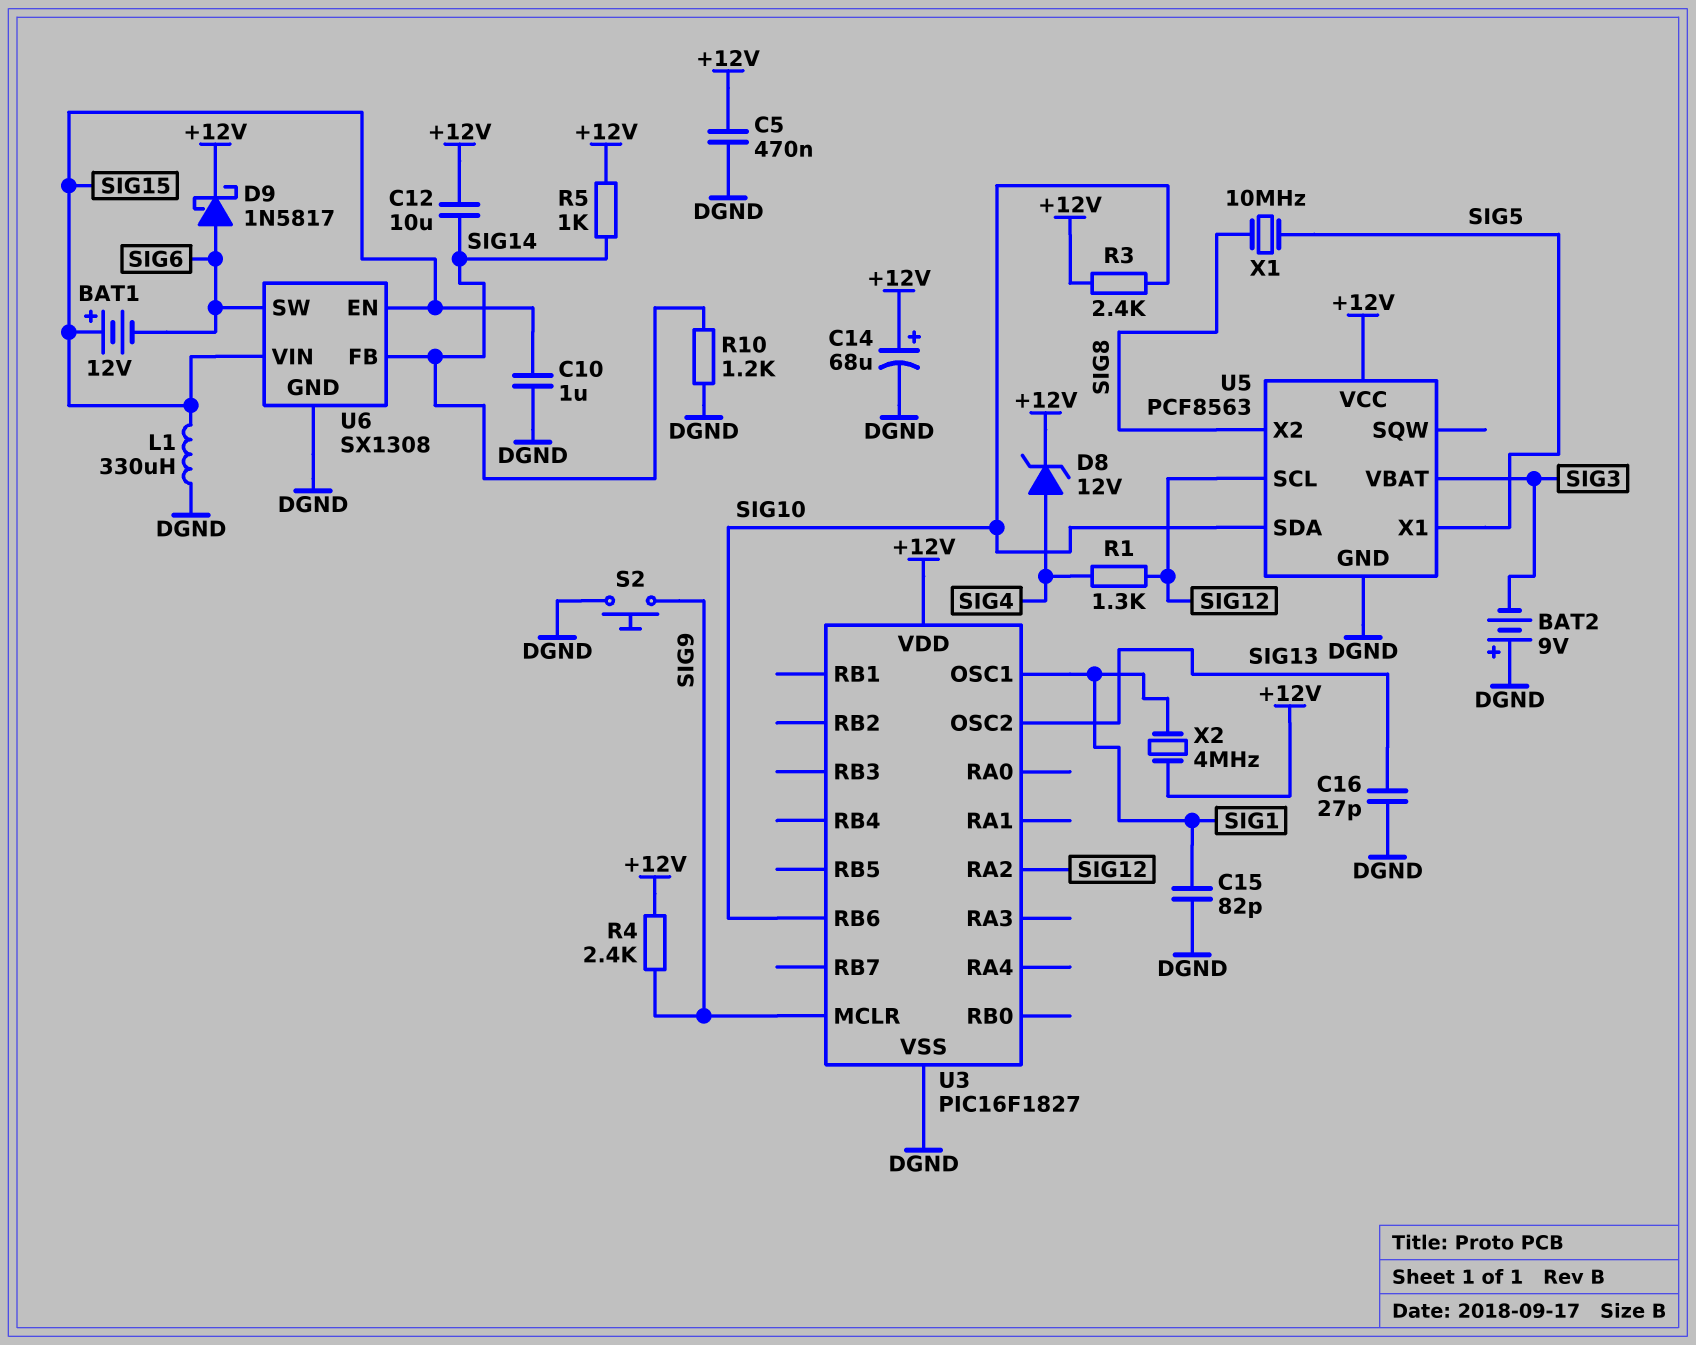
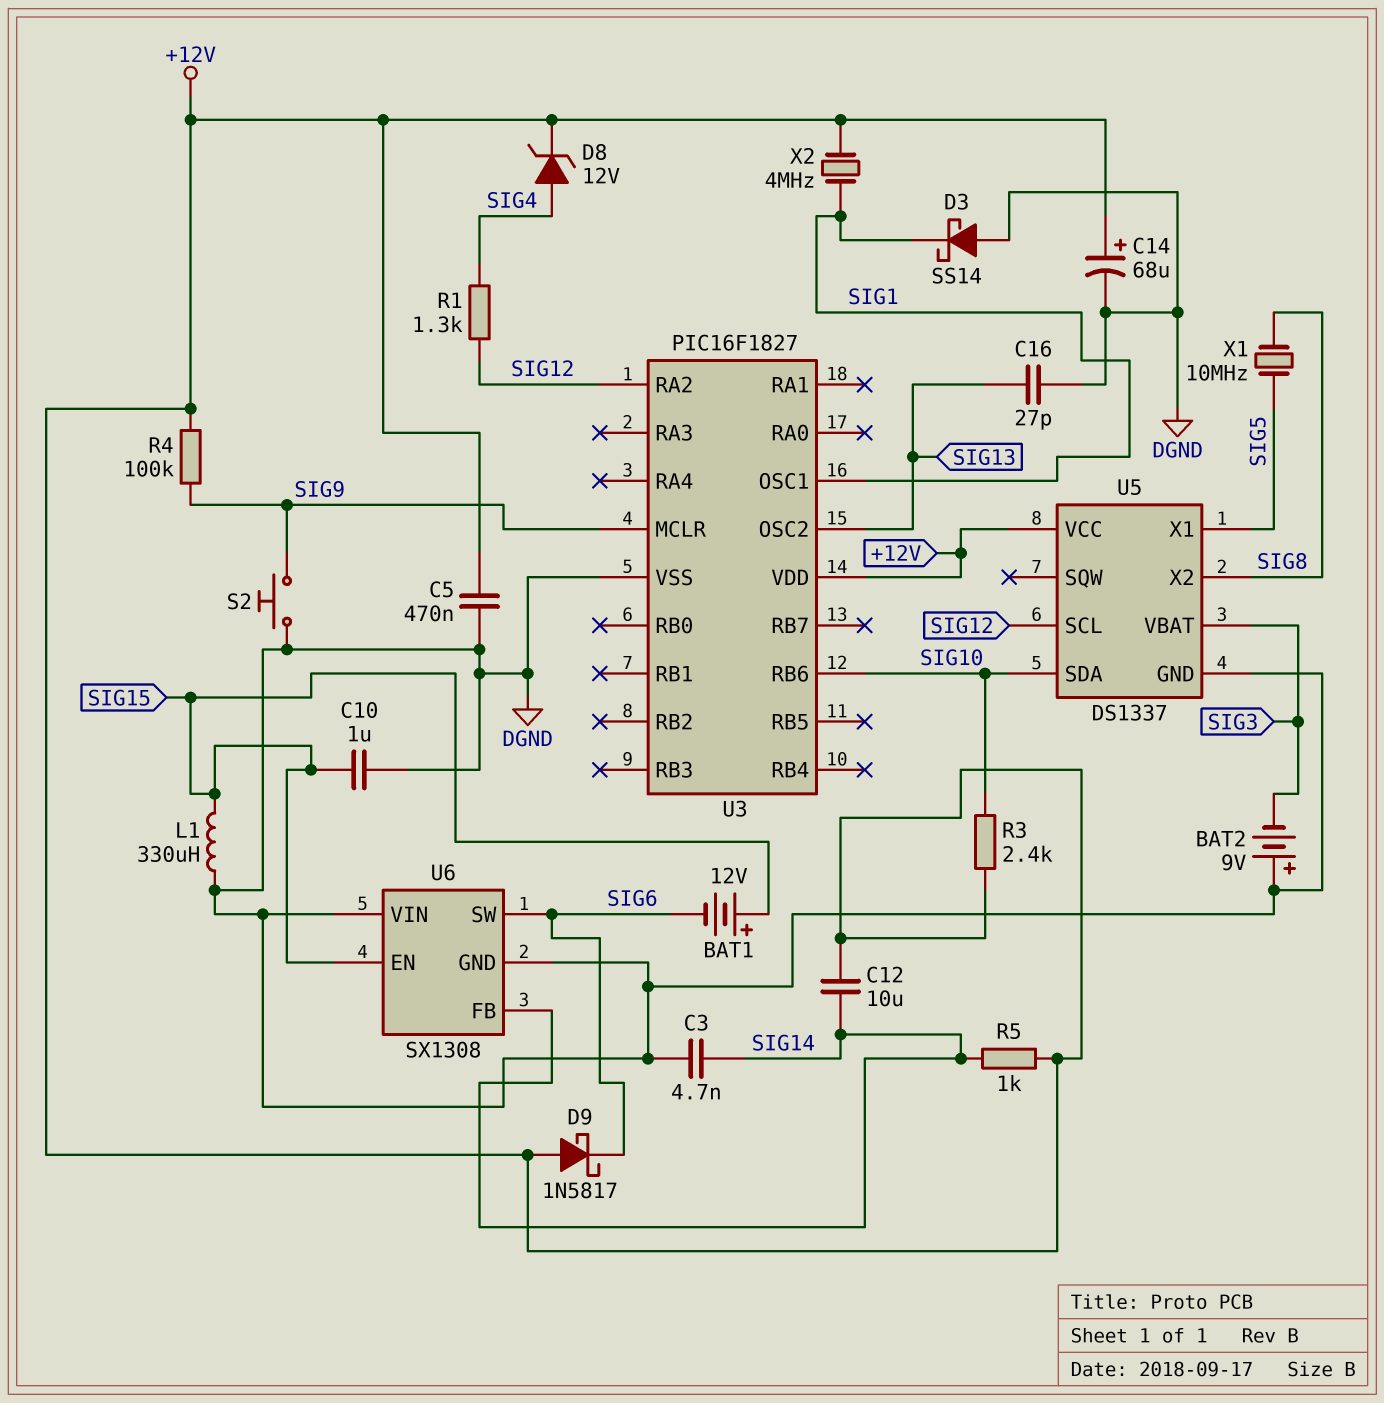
C3: none -> 4.7nF (DGND, SIG14)
C15: 82pF (DGND, SIG1) -> none
D3: none -> schottky SS14 (A DGND, K SIG1)
D9: schottky 1N5817 (A SIG6, K +12V) -> schottky 1N5817 (A +12V, K SIG6)
R4: 2.4k (+12V, SIG9) -> 100k (+12V, SIG9)
R10: 1.2k (DGND, SIG14) -> none
U5: PCF8563 -> DS1337
U6 pin VIN: SIG15 -> DGND

